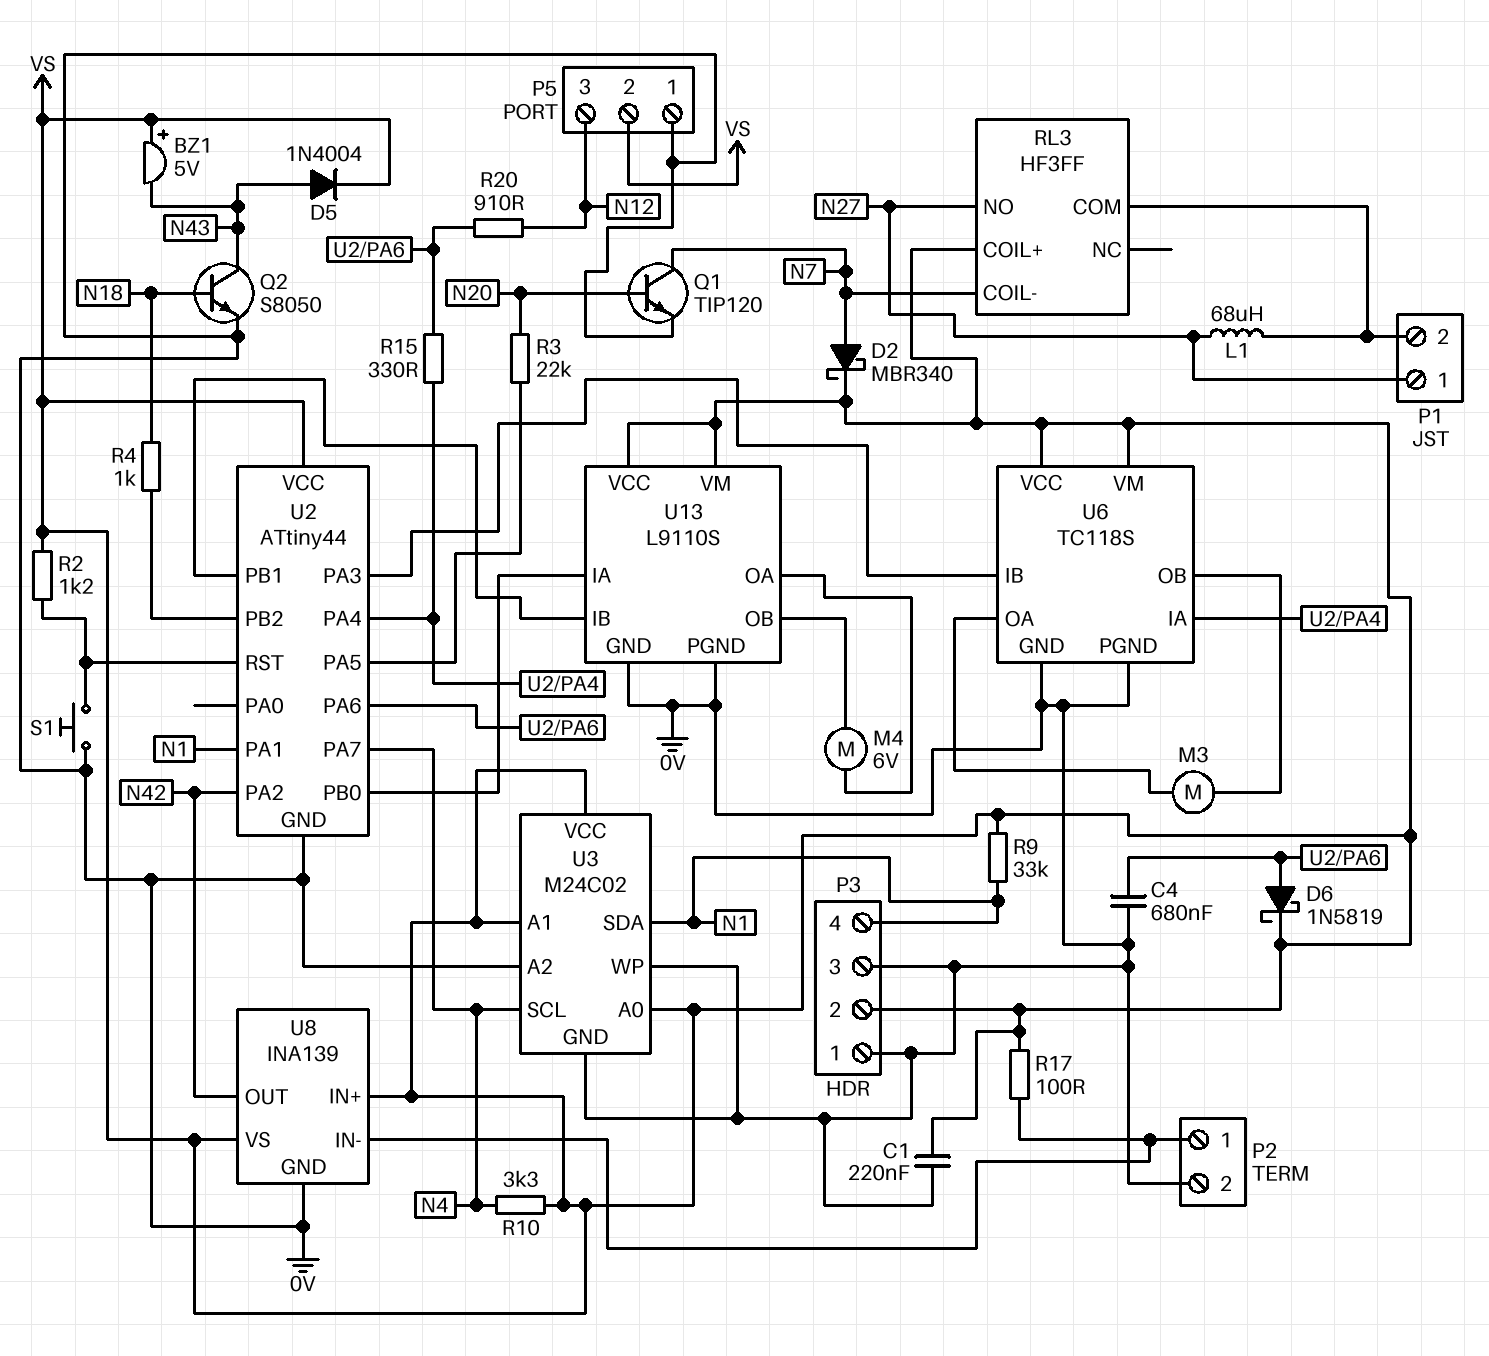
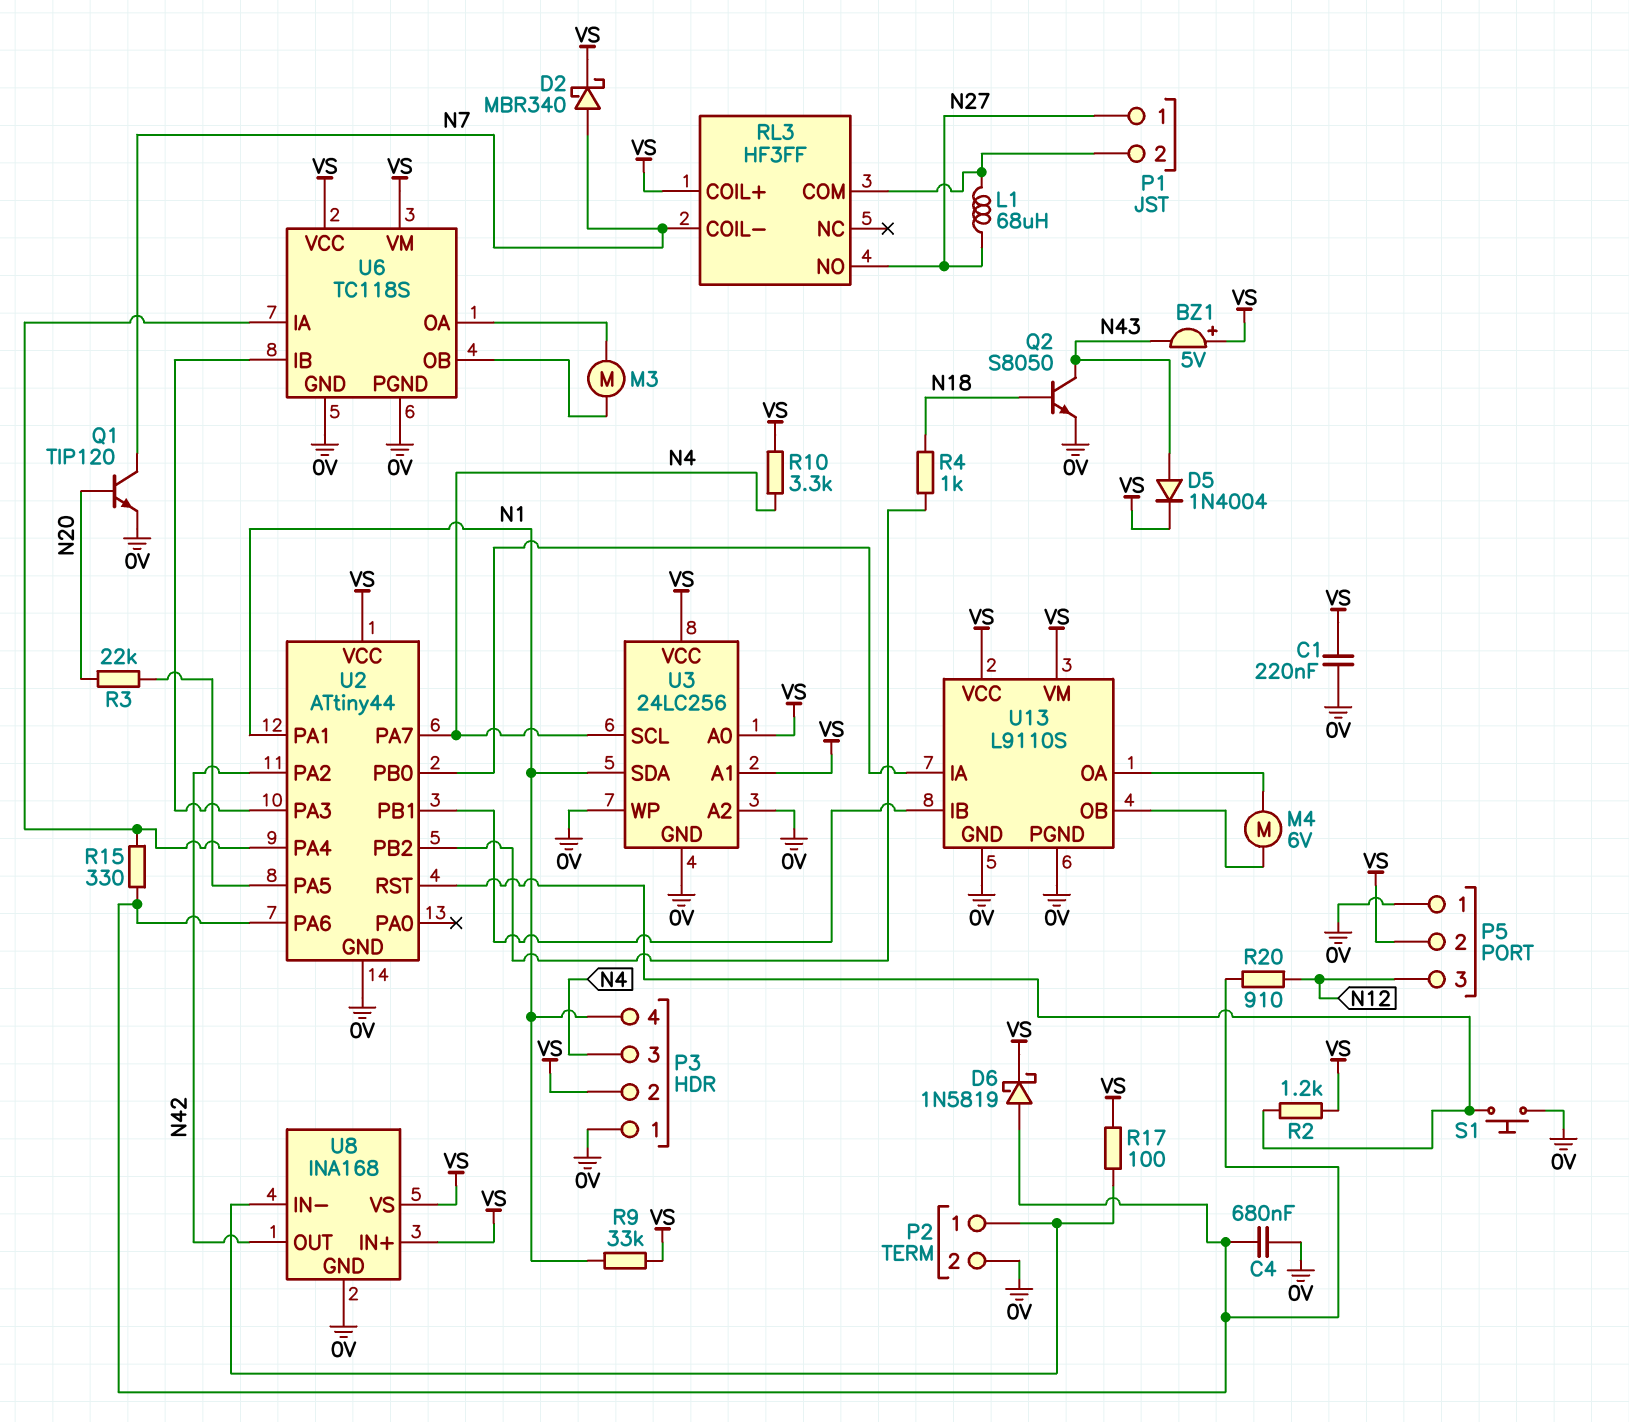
P3 pin 3: 0V -> N4
U3: M24C02 -> 24LC256
U8: INA139 -> INA168

